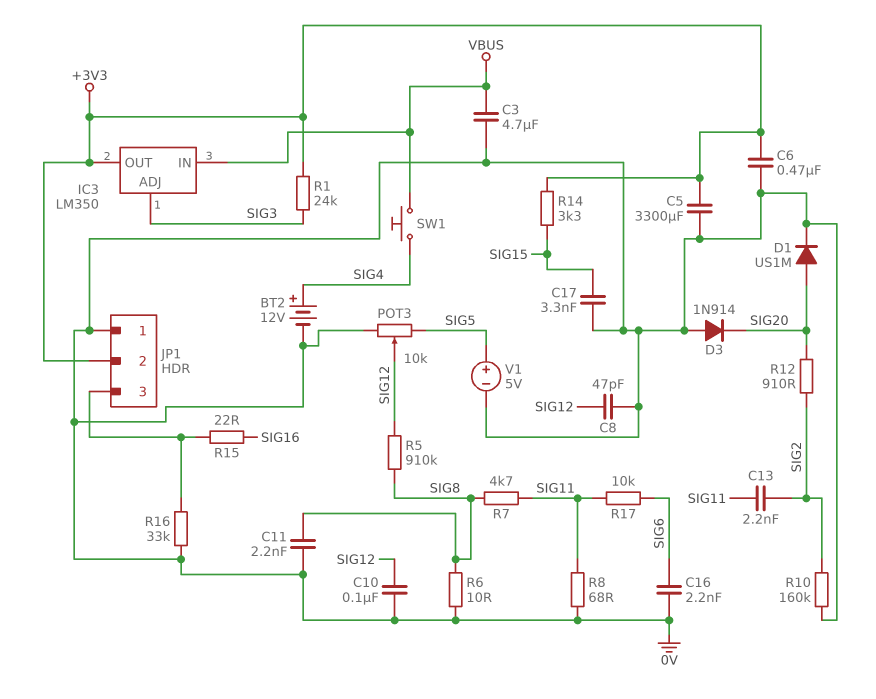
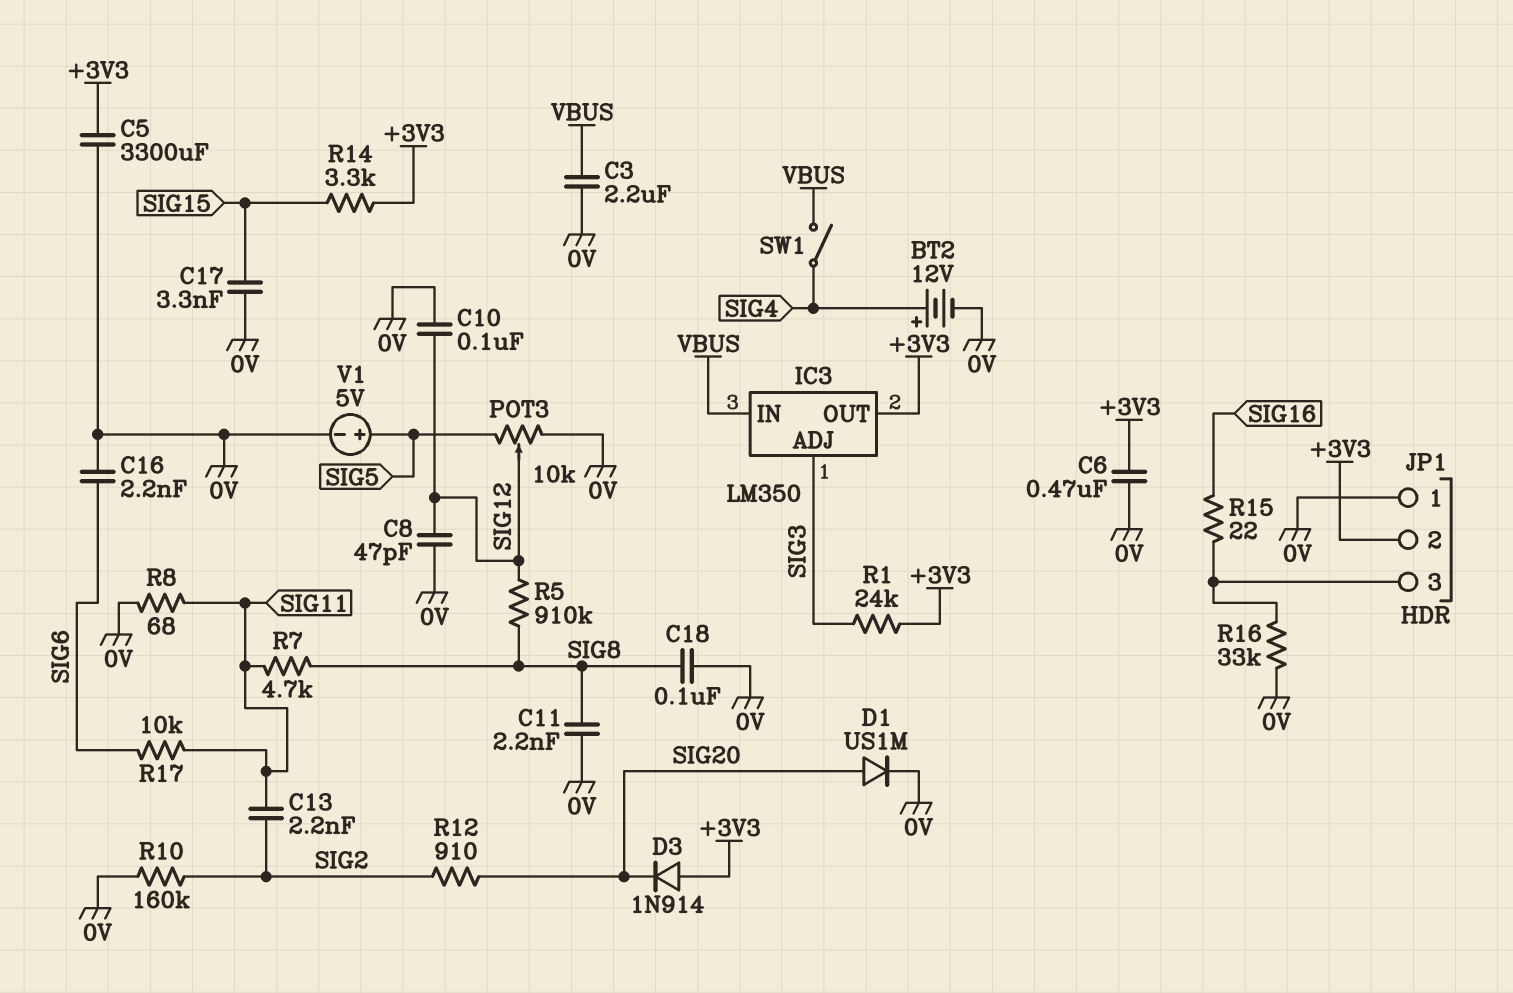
C3: 4.7uF (0V, VBUS) -> 2.2uF (0V, VBUS)
C18: none -> 100nF (0V, SIG8)
D3: diode 1N914 (A 0V, K SIG20) -> diode 1N914 (A +3V3, K SIG20)
R6: 10 (0V, SIG8) -> none
SW1: button (SIG4, VBUS) -> switch (SIG4, VBUS)

